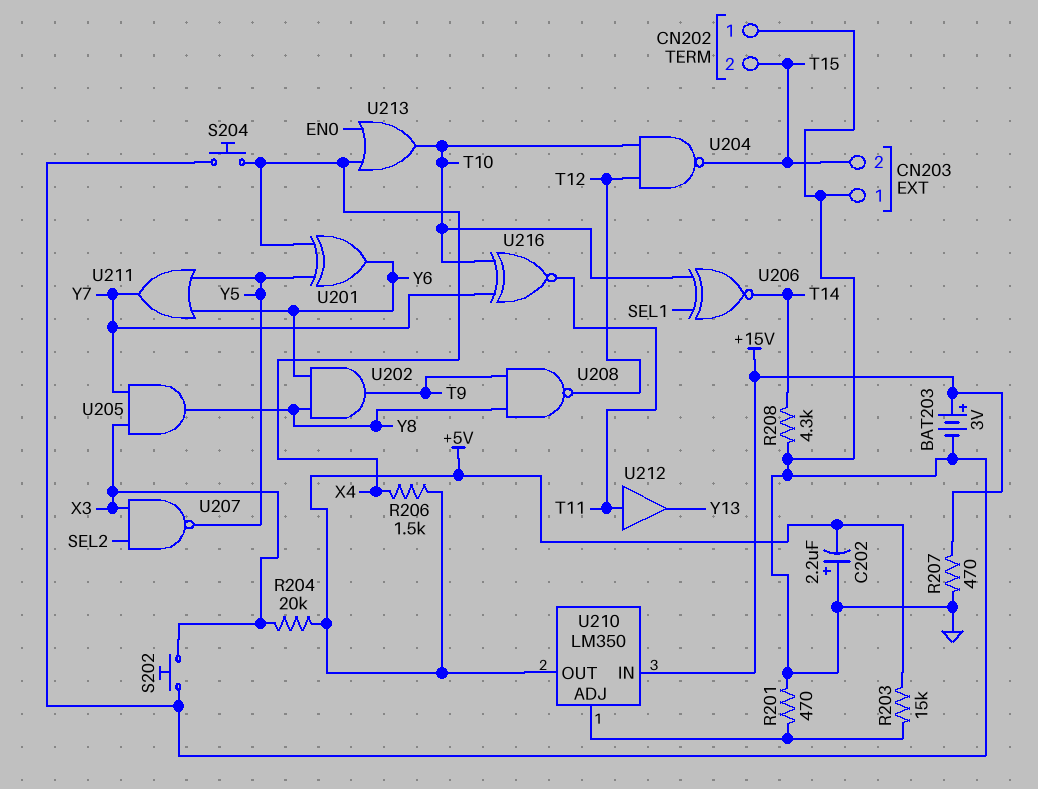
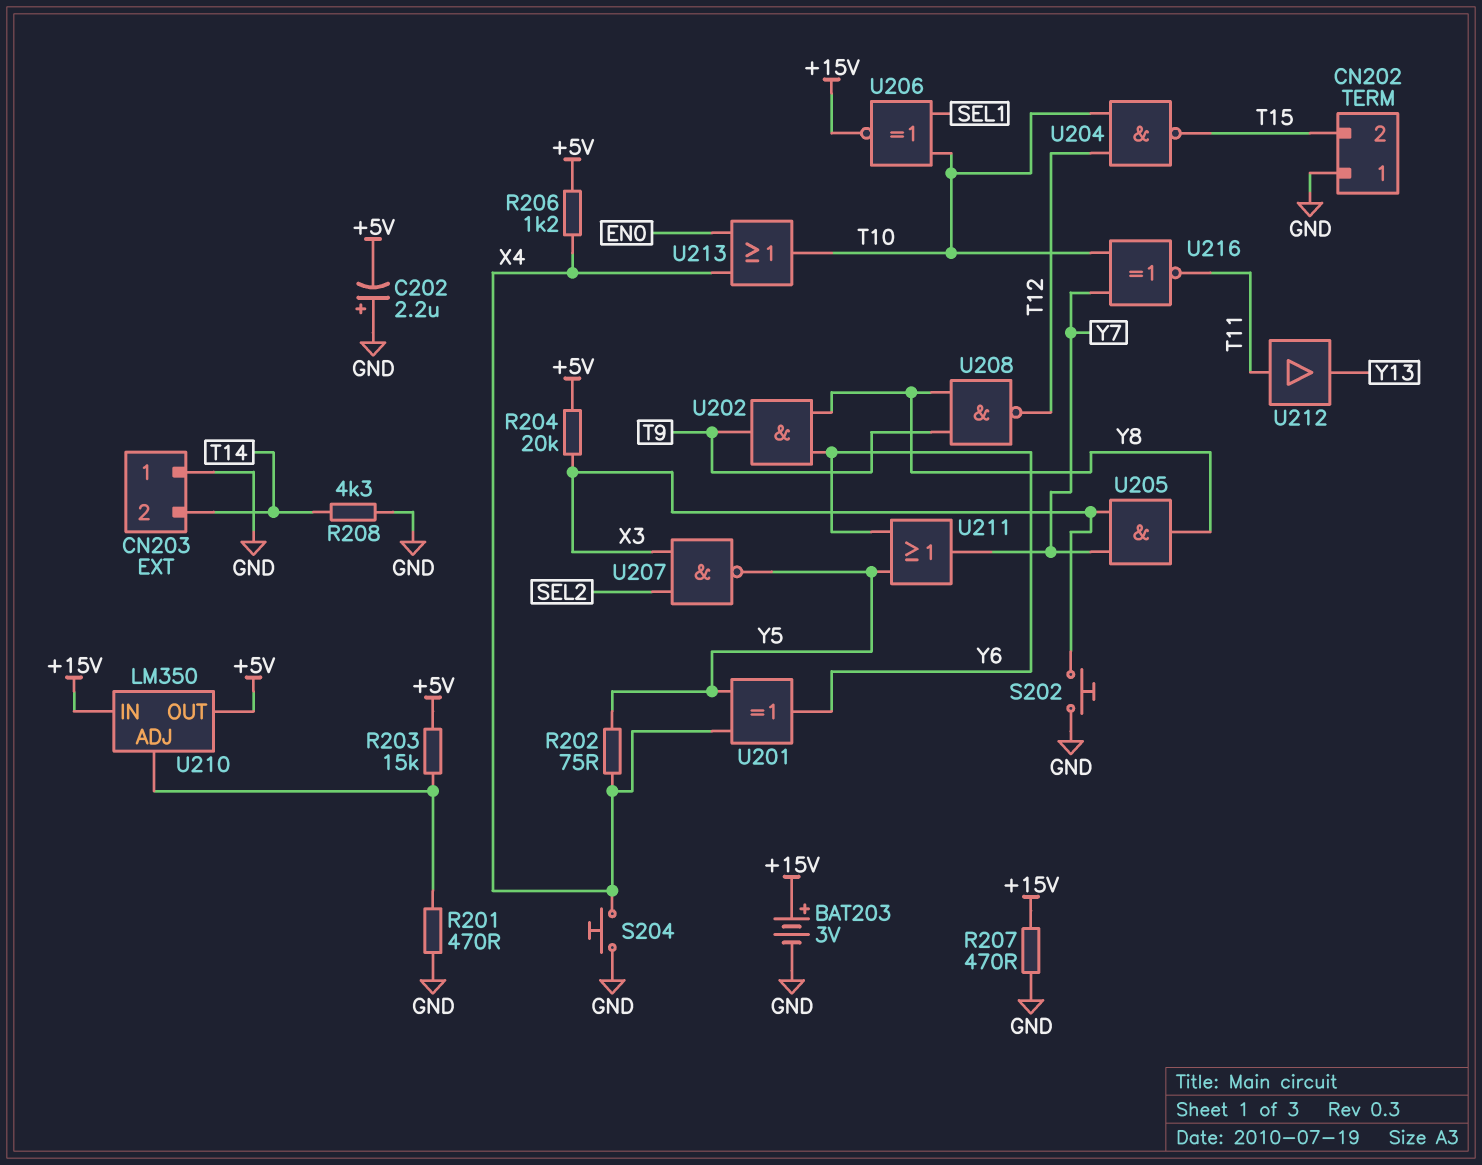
CN203 pin 2: T15 -> T14
R202: none -> 75 (X4, Y5)
R206: 1.5k (+5V, X4) -> 1.2k (+5V, X4)
U206: XNOR (in SEL1, in T10, out T14) -> XNOR (in SEL1, in T10, out +15V)

